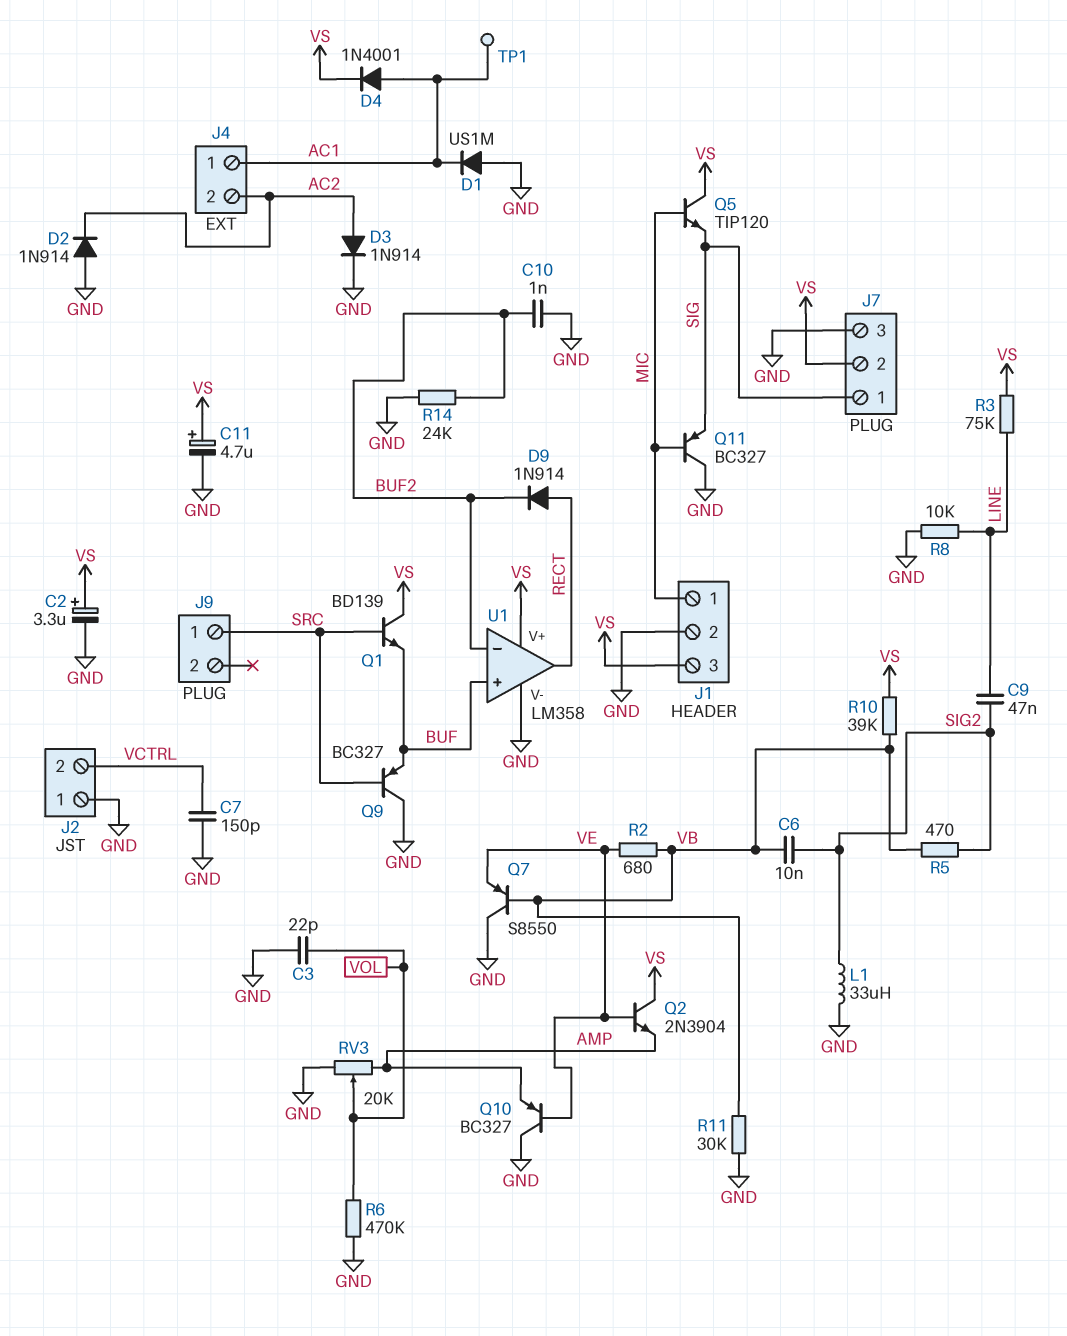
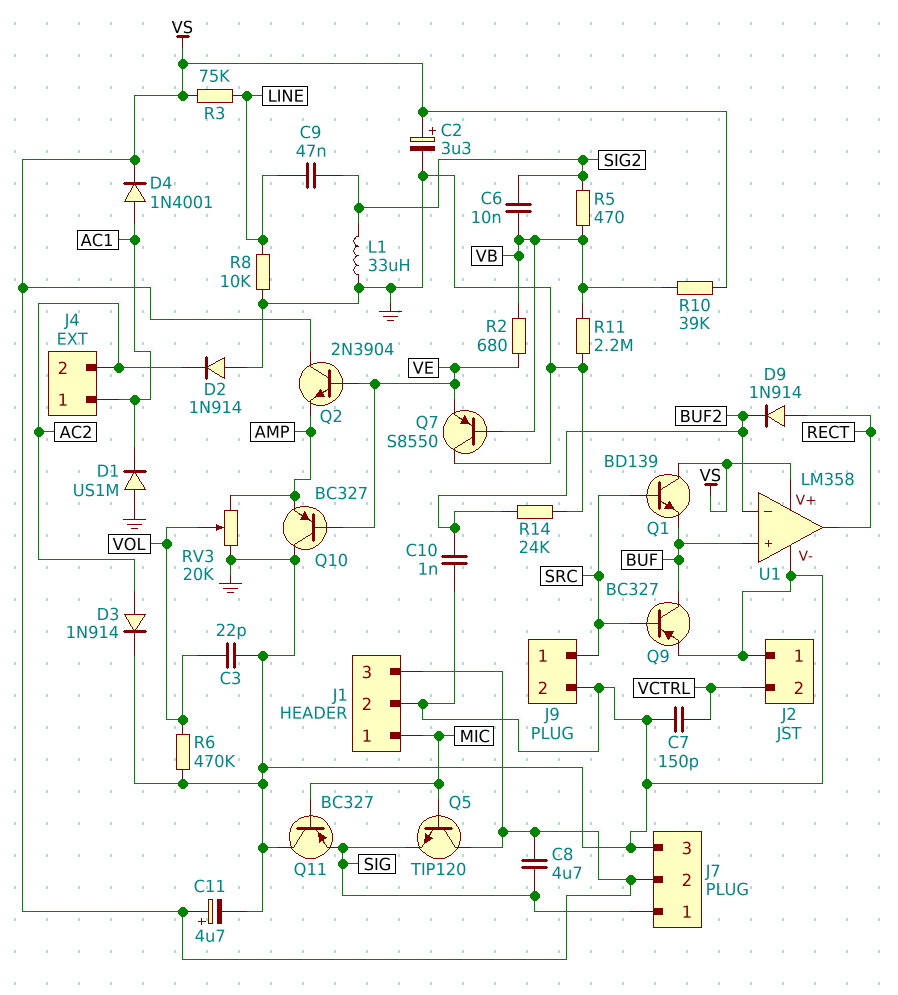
C8: none -> 4.7uF (SIG, VS)
J9 pin 2: none -> GND
Q9: PNP BC327 (B SRC, C GND, E BUF) -> PNP BC327 (B SRC, C BUF, E GND)
R11: 30k (GND, VB) -> 2.2M (GND, VB)
TP1: test point (AC1) -> none

